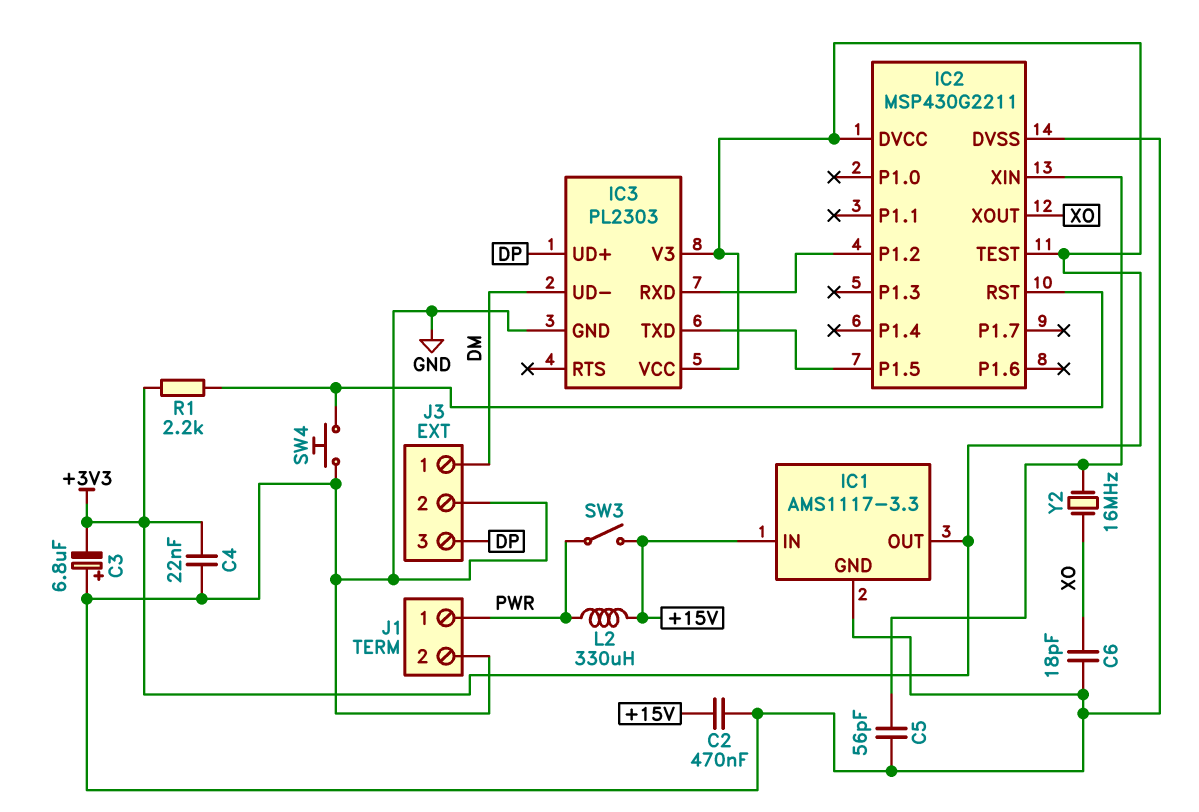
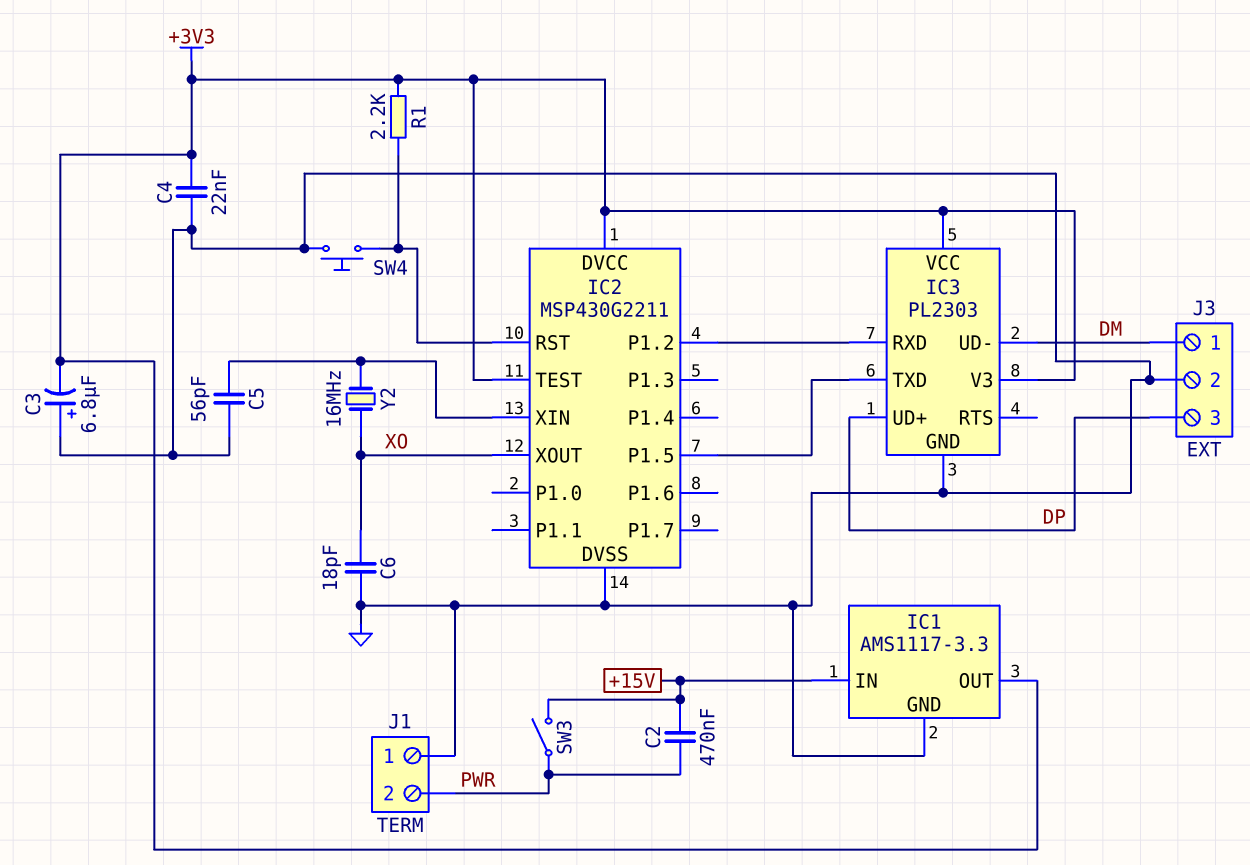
C2: 470nF (+15V, GND) -> 470nF (+15V, PWR)
J1 pin 1: PWR -> GND
J1 pin 2: GND -> PWR
L2: 330uH (+15V, PWR) -> none

